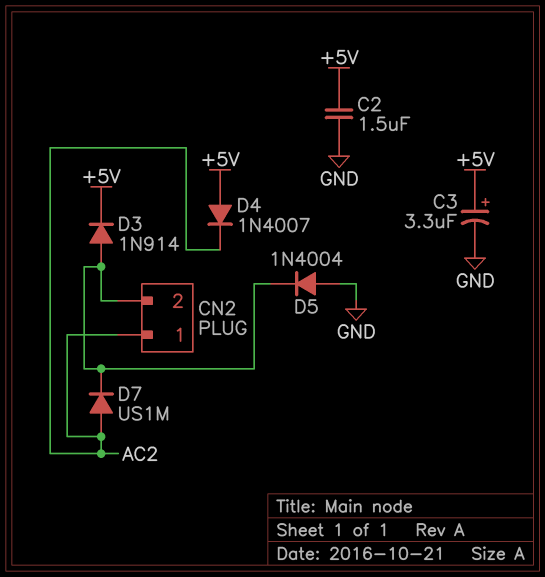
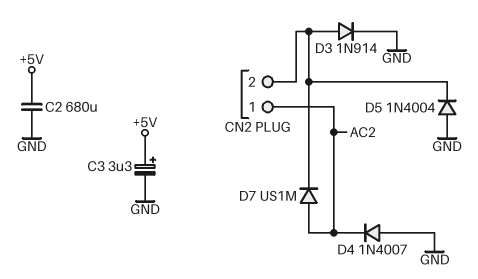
C2: 1.5uF (+5V, GND) -> 680uF (+5V, GND)
D3: diode 1N914 (A CN2/2, K +5V) -> diode 1N914 (A CN2/2, K GND)
D4: diode 1N4007 (A +5V, K AC2) -> diode 1N4007 (A GND, K AC2)

